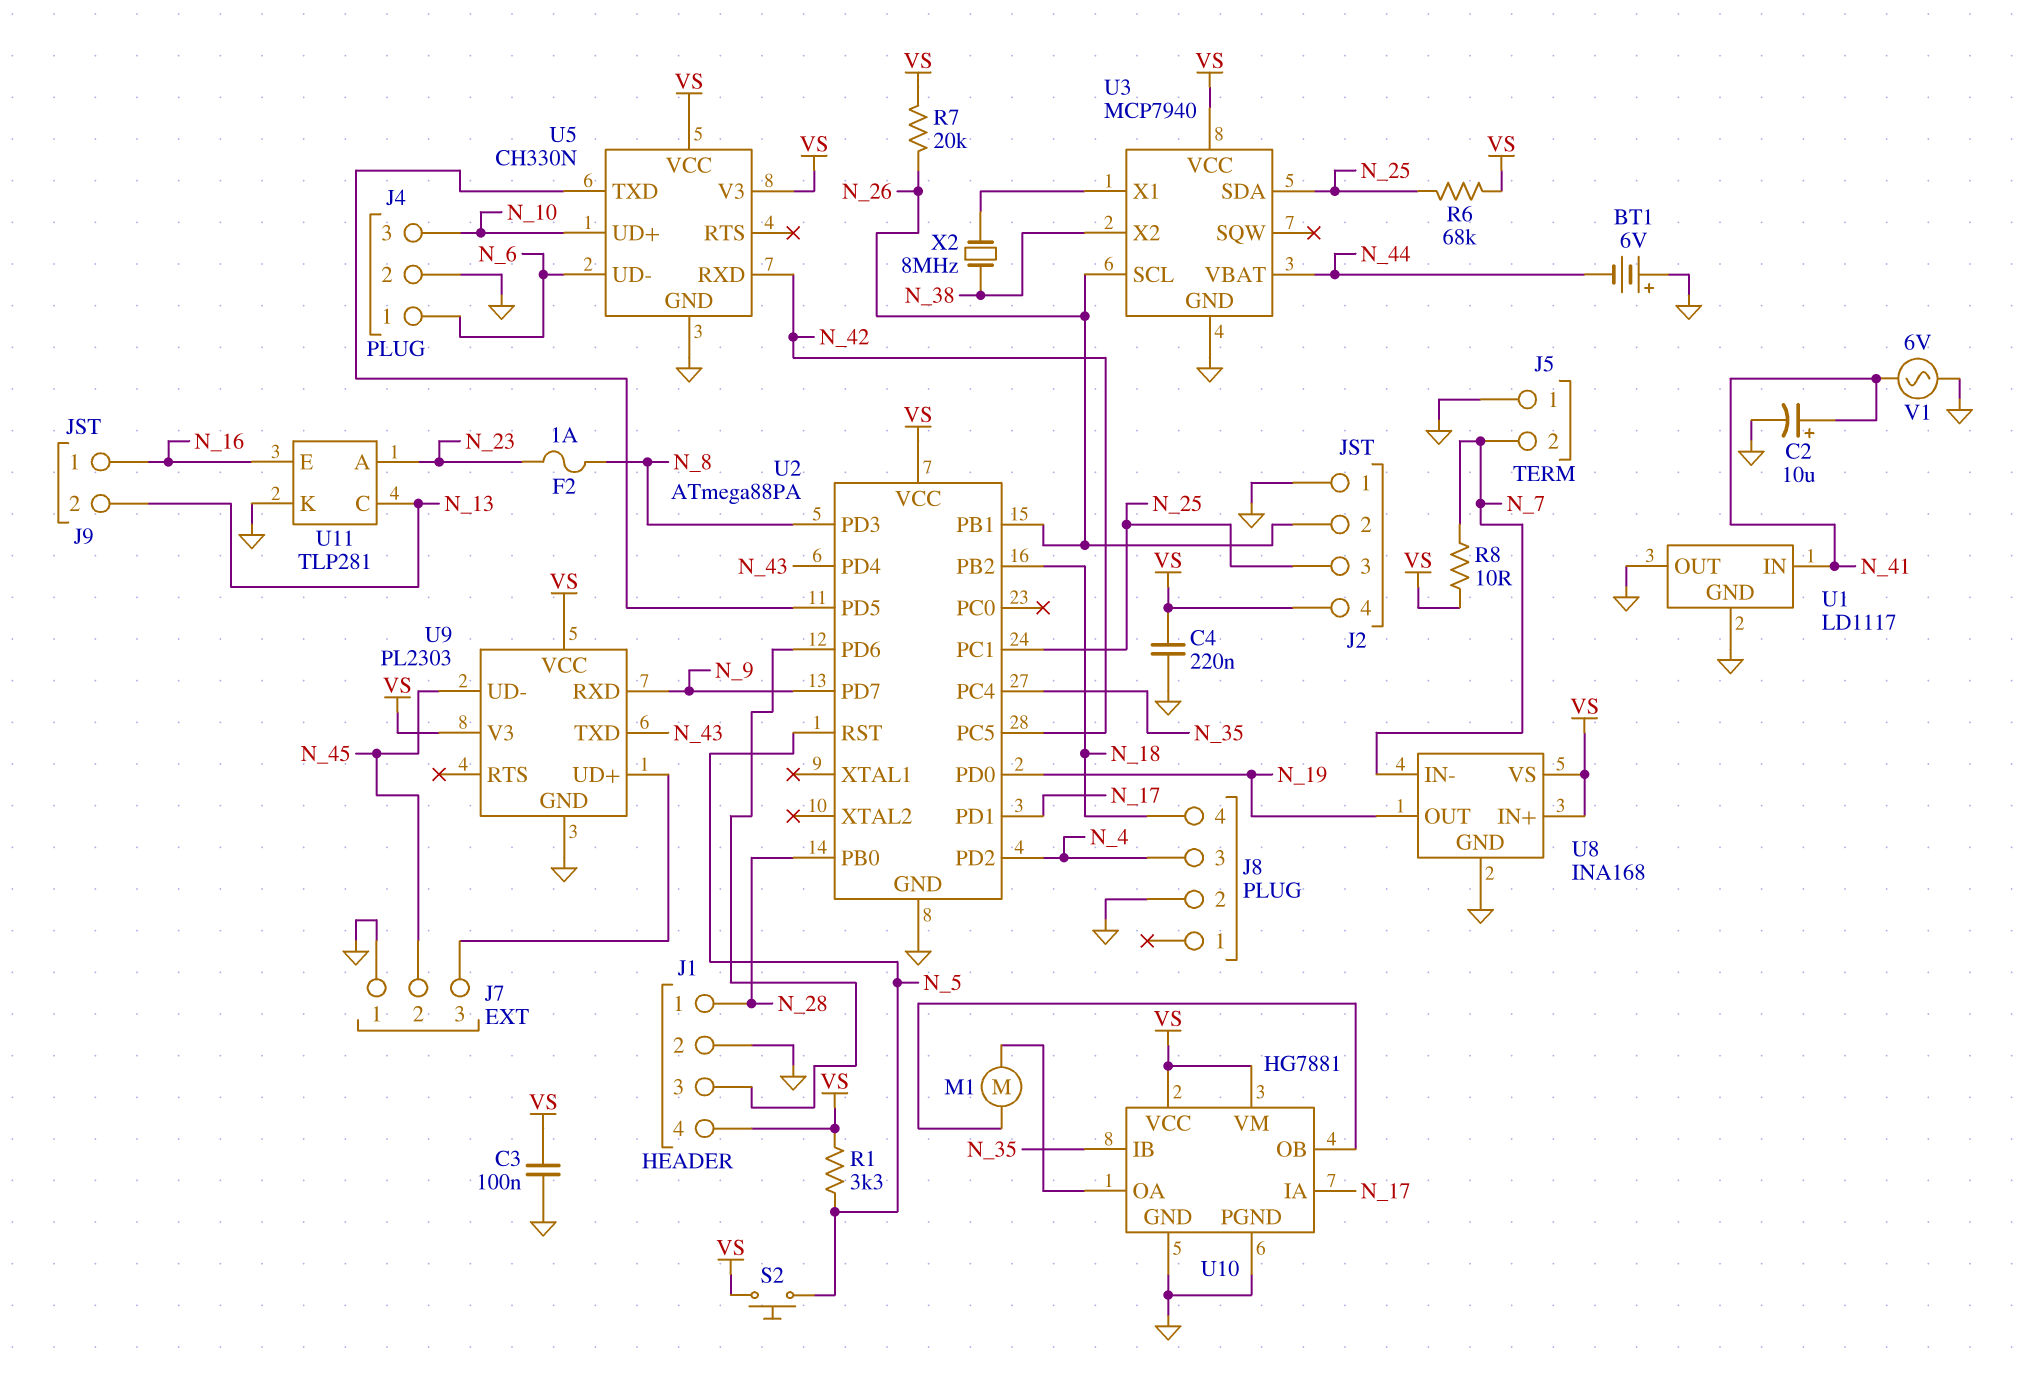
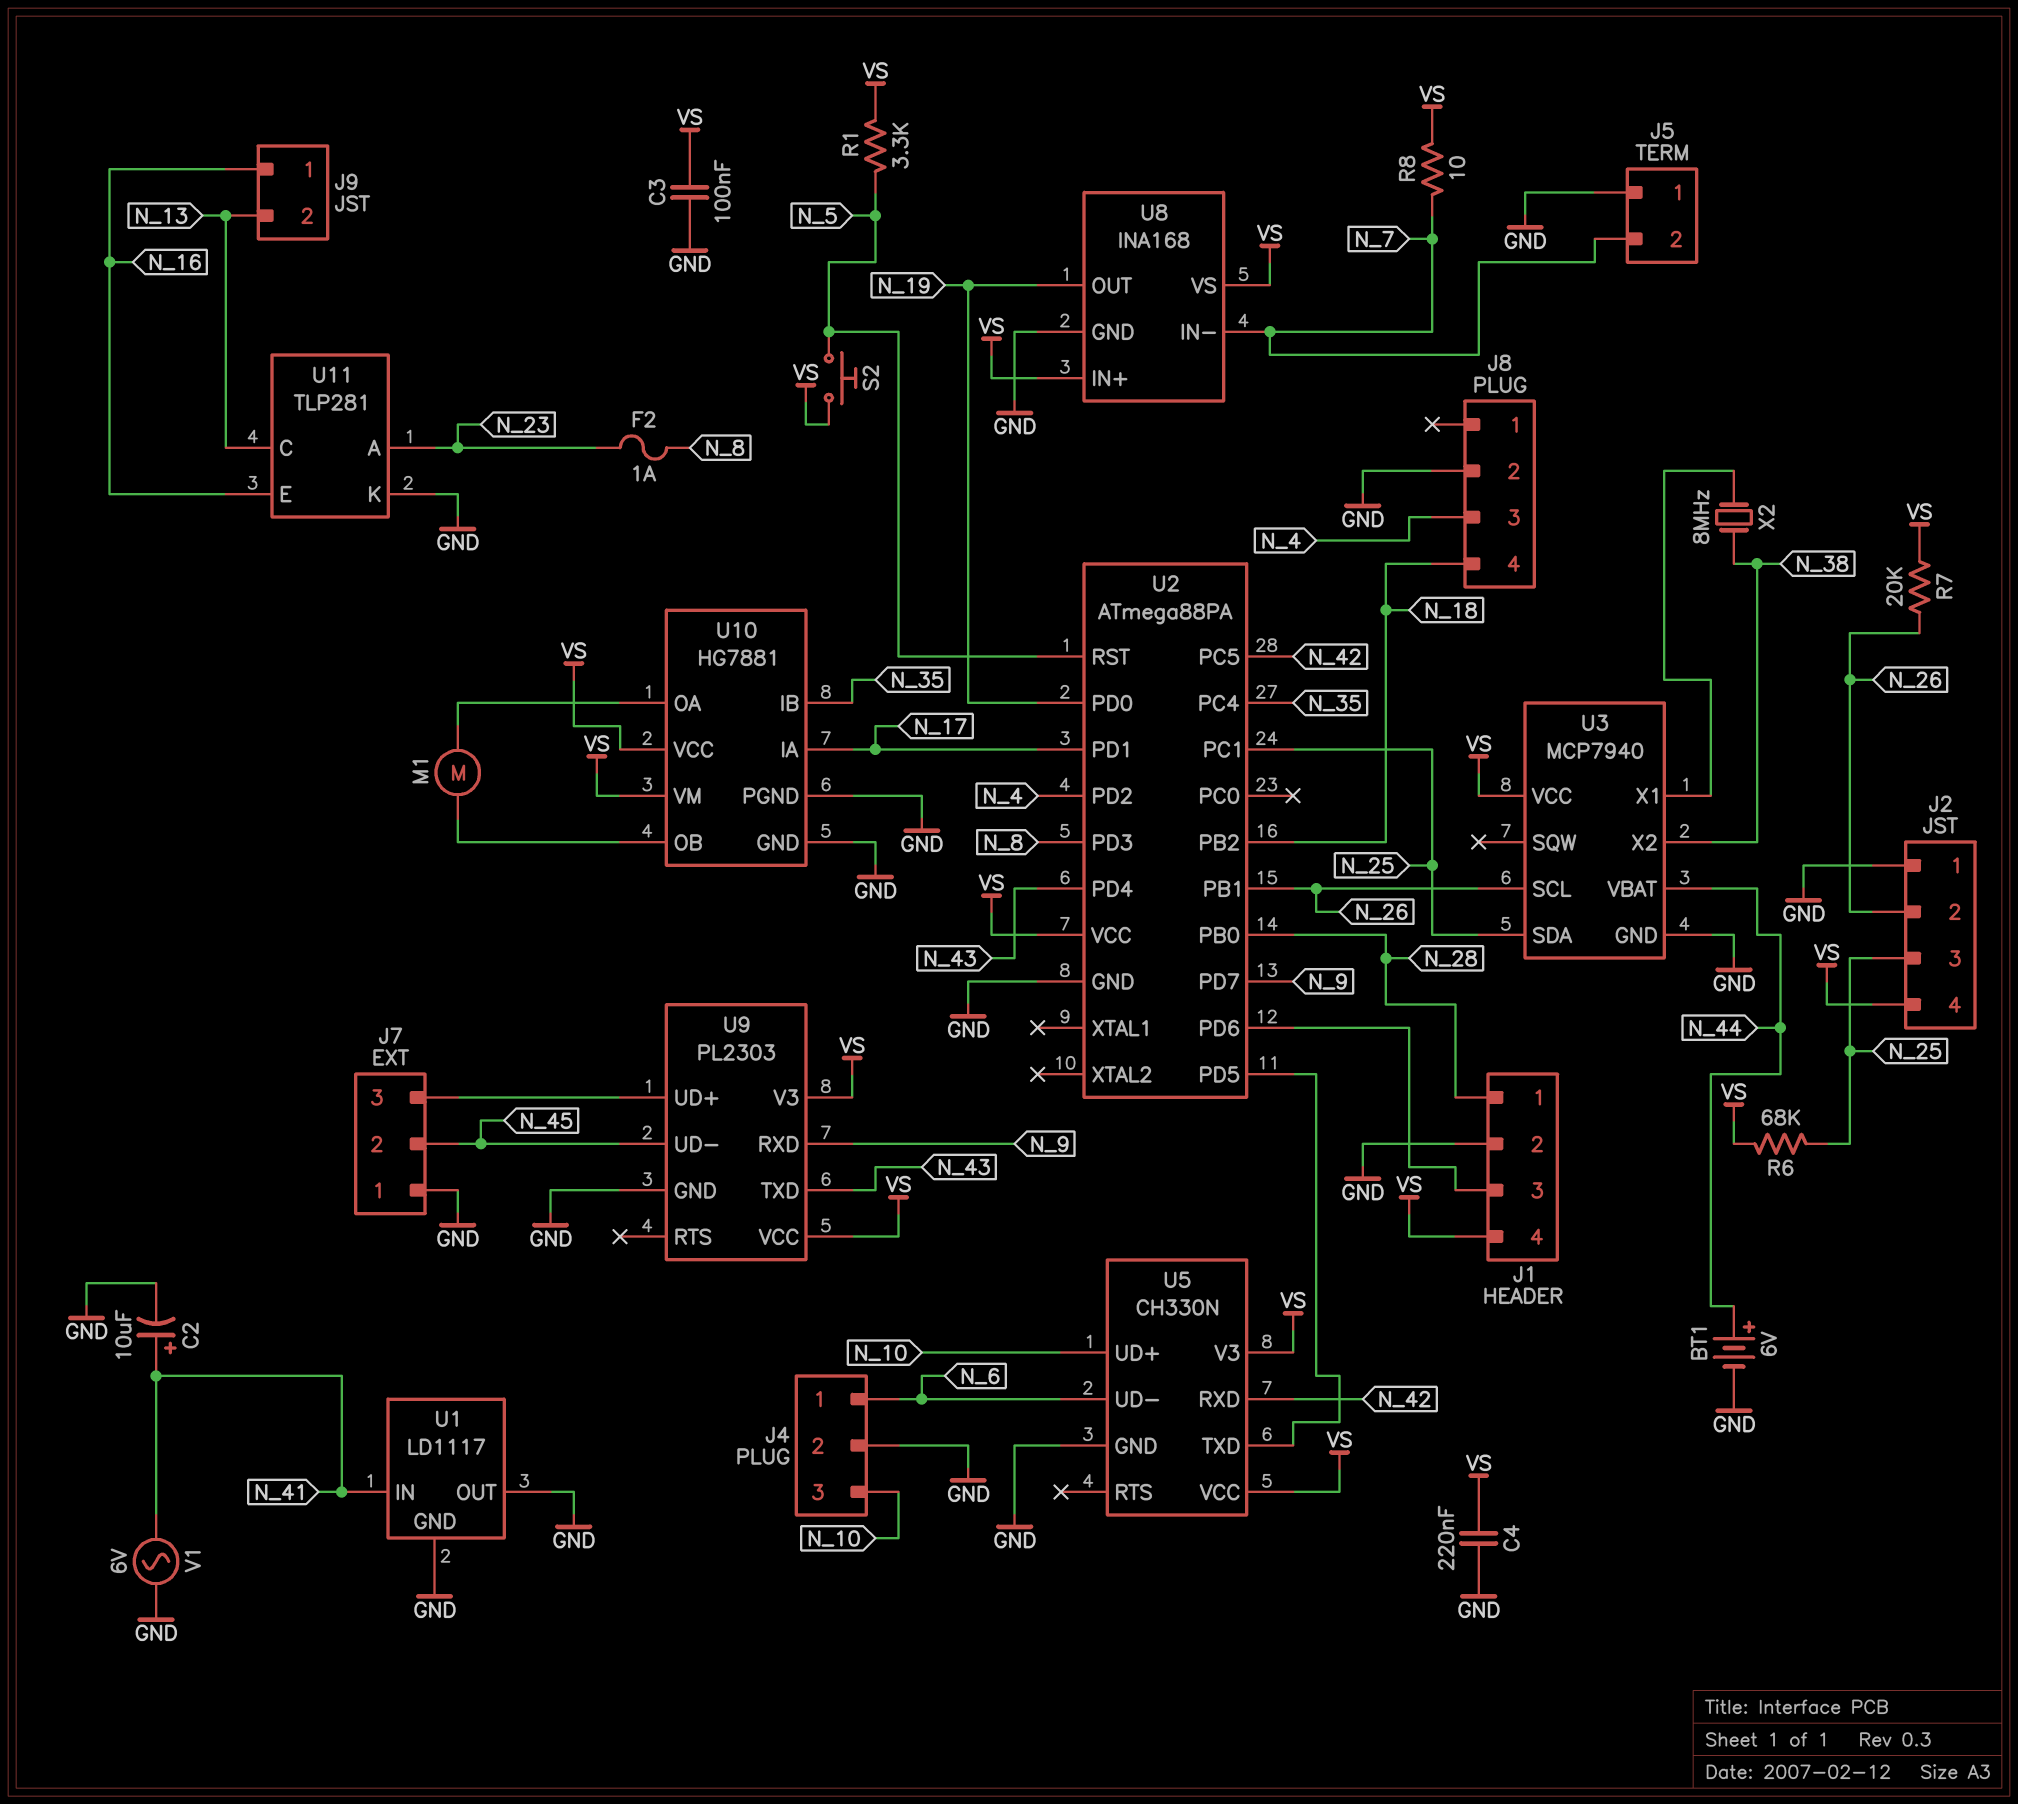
BT1: 6V (plus GND, minus N_44) -> 6V (plus N_44, minus GND)

